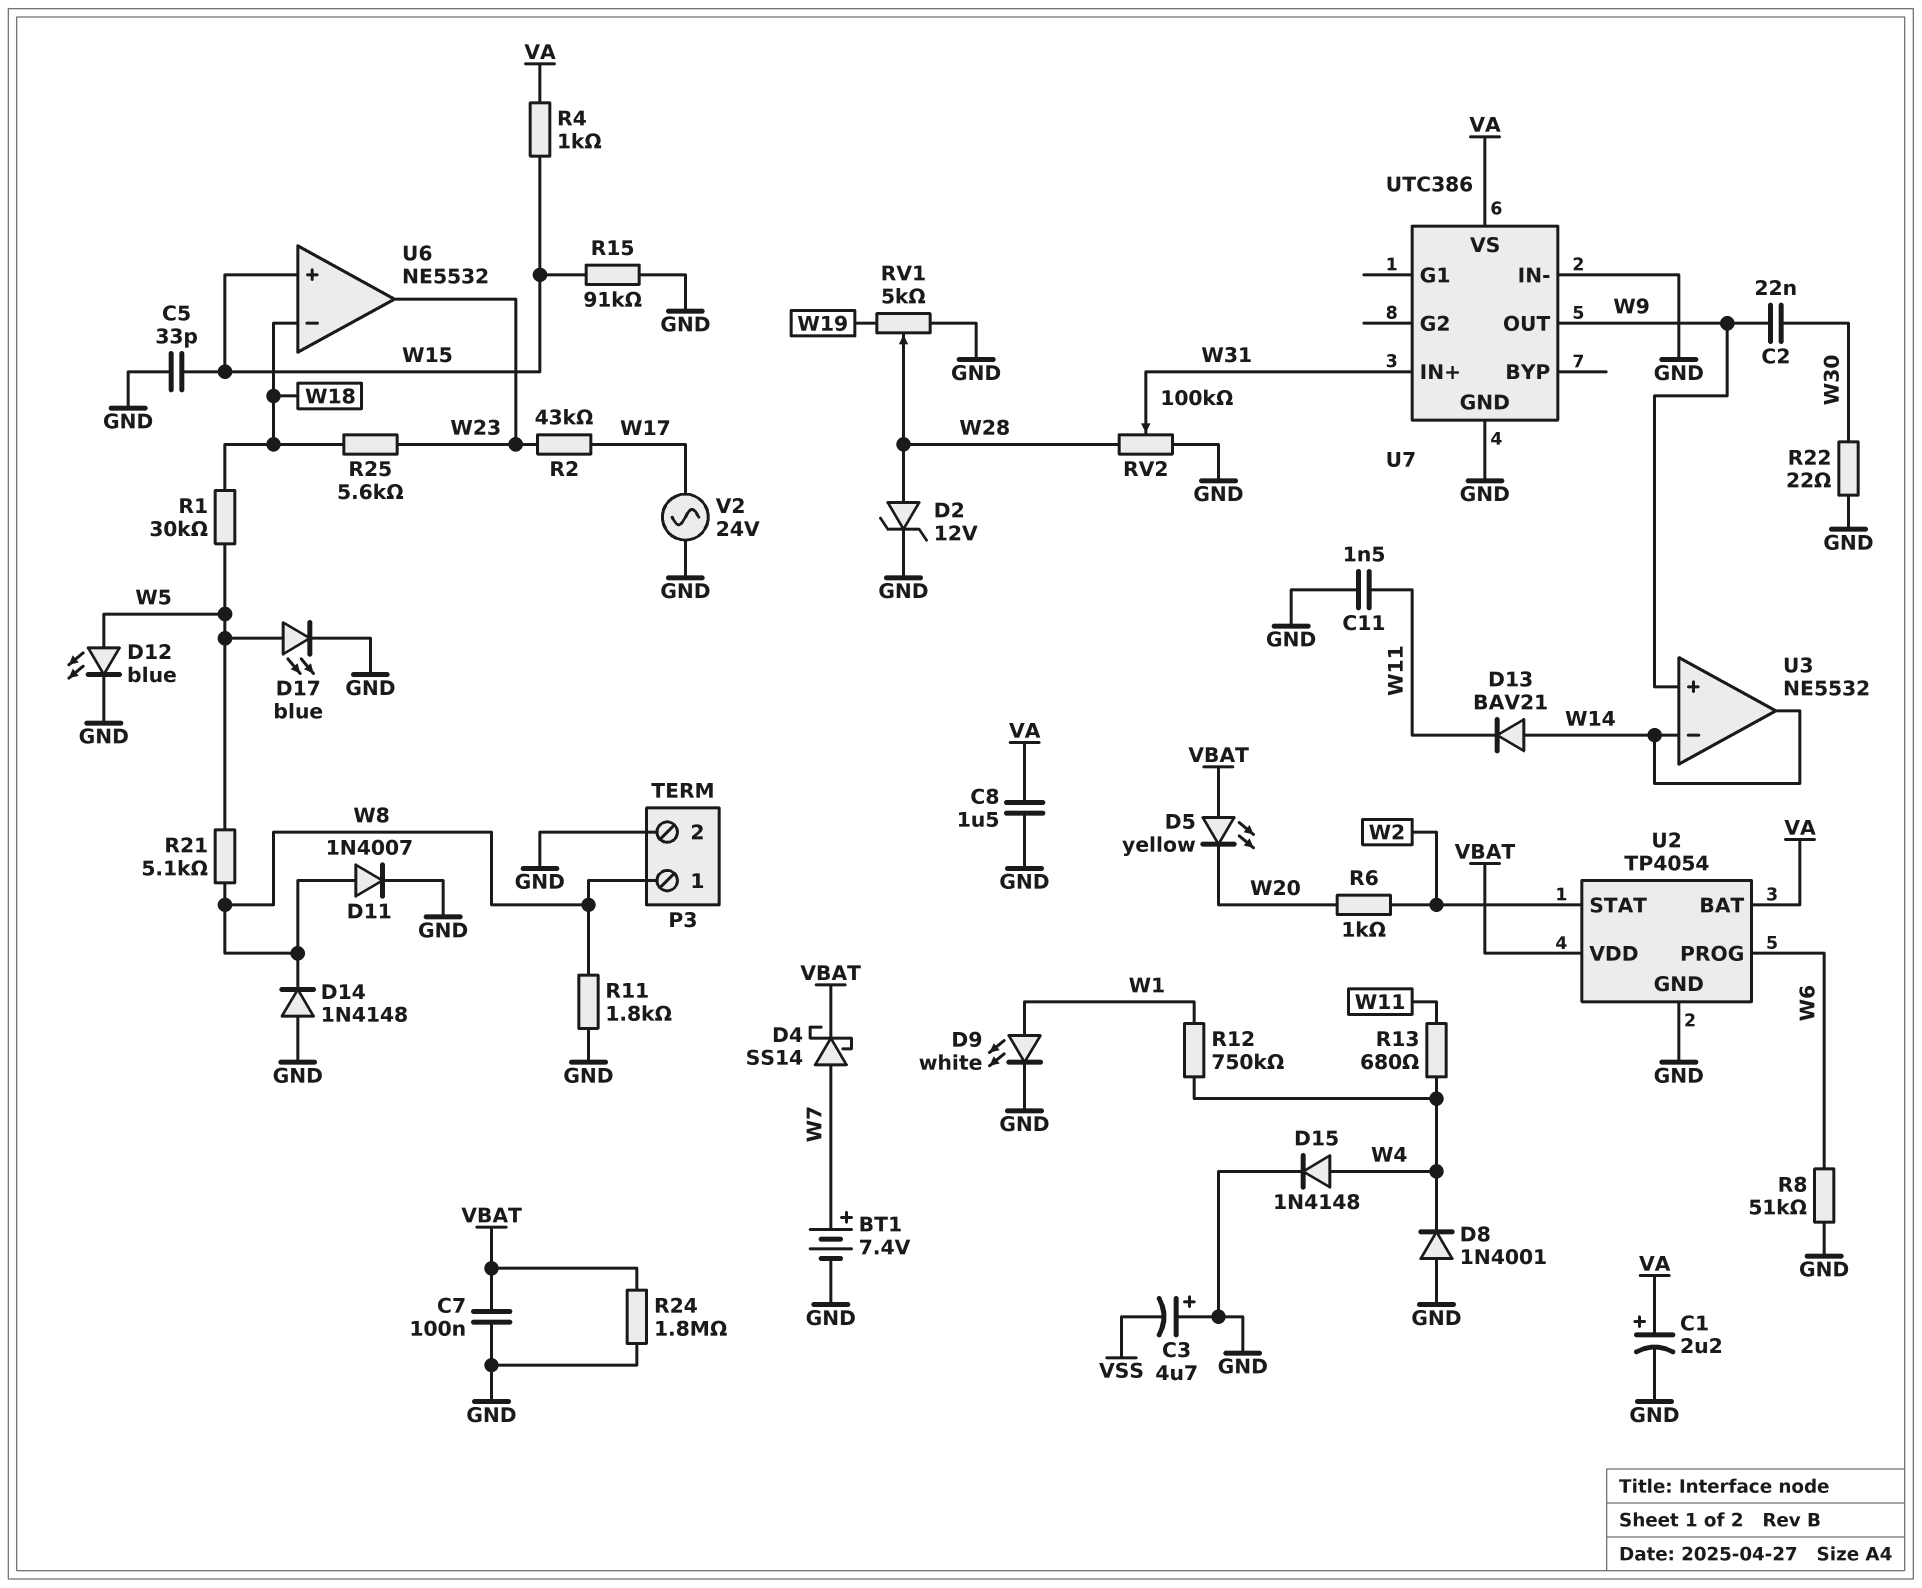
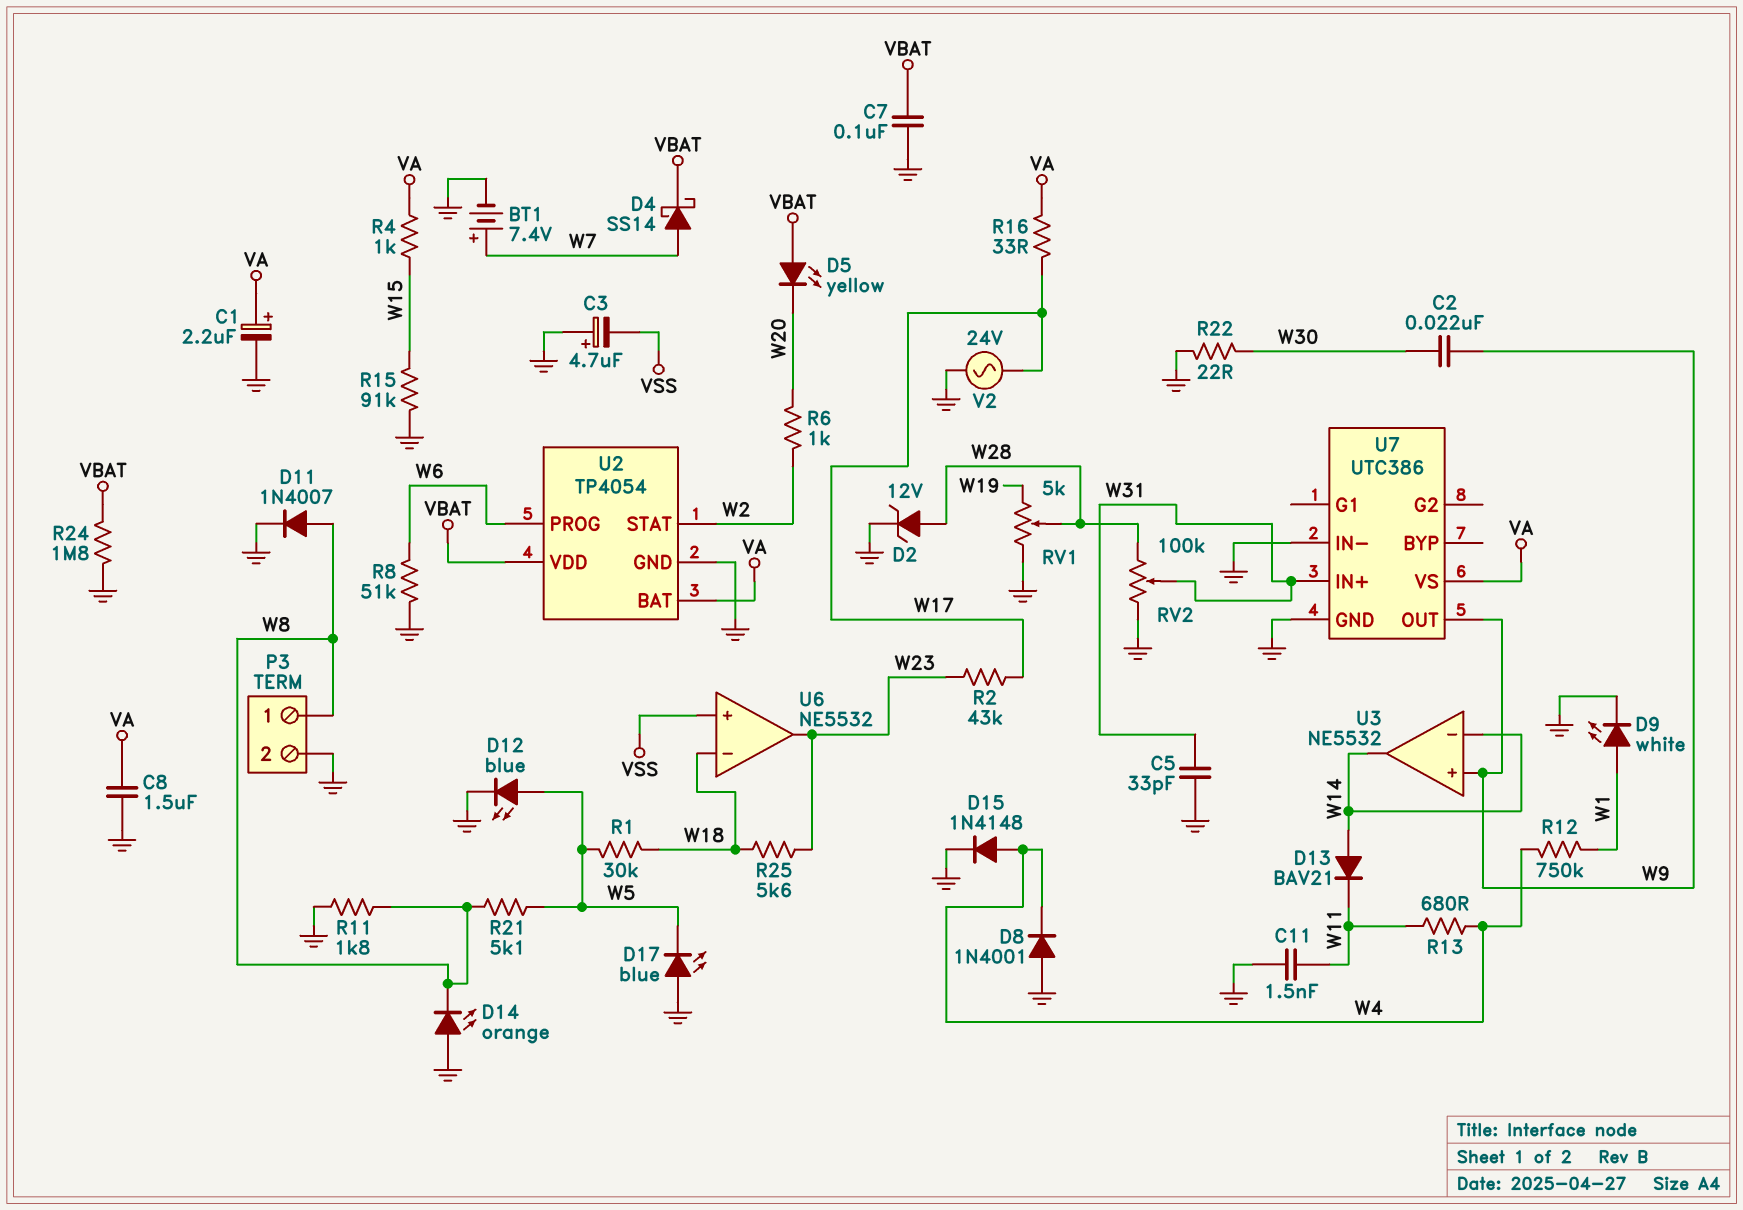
C5: 33pF (GND, W15) -> 33pF (GND, W31)
D14: diode 1N4148 (A GND, K W8) -> LED orange (A GND, K W8)
D17: LED blue (A W5, K GND) -> LED blue (A GND, K W5)
R16: none -> 33 (VA, W17)
U6 pin in+: W15 -> VSS

